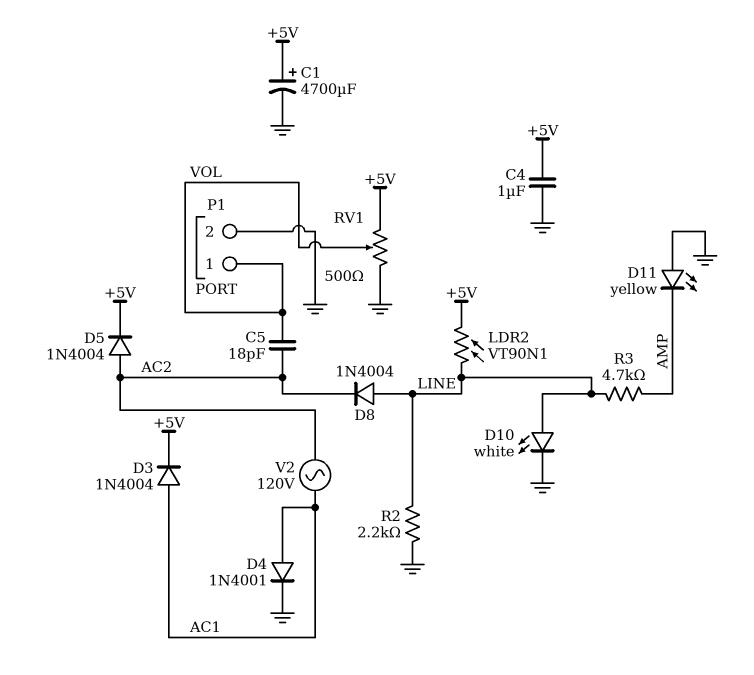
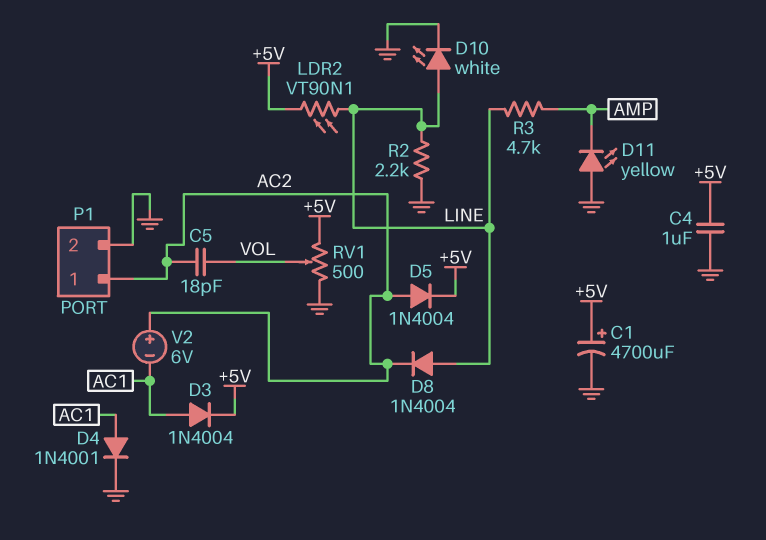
P1 pin 1: VOL -> AC2
V2: AC 120V (AC1, AC2) -> 6V (plus AC2, minus AC1)

